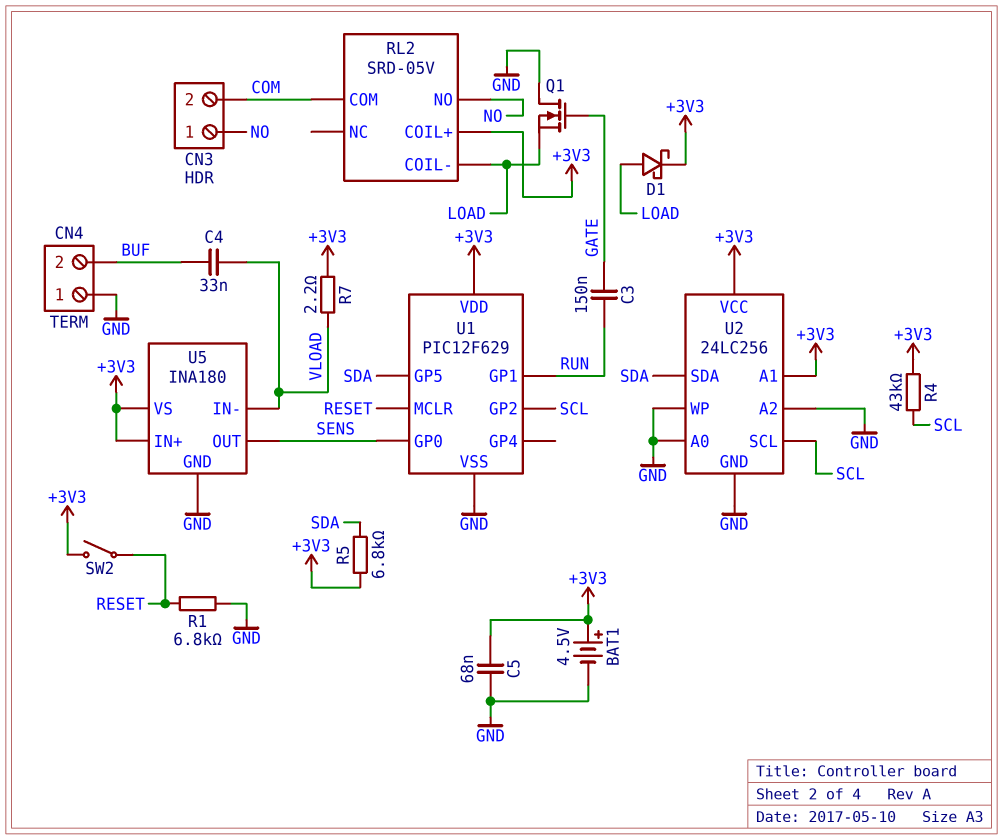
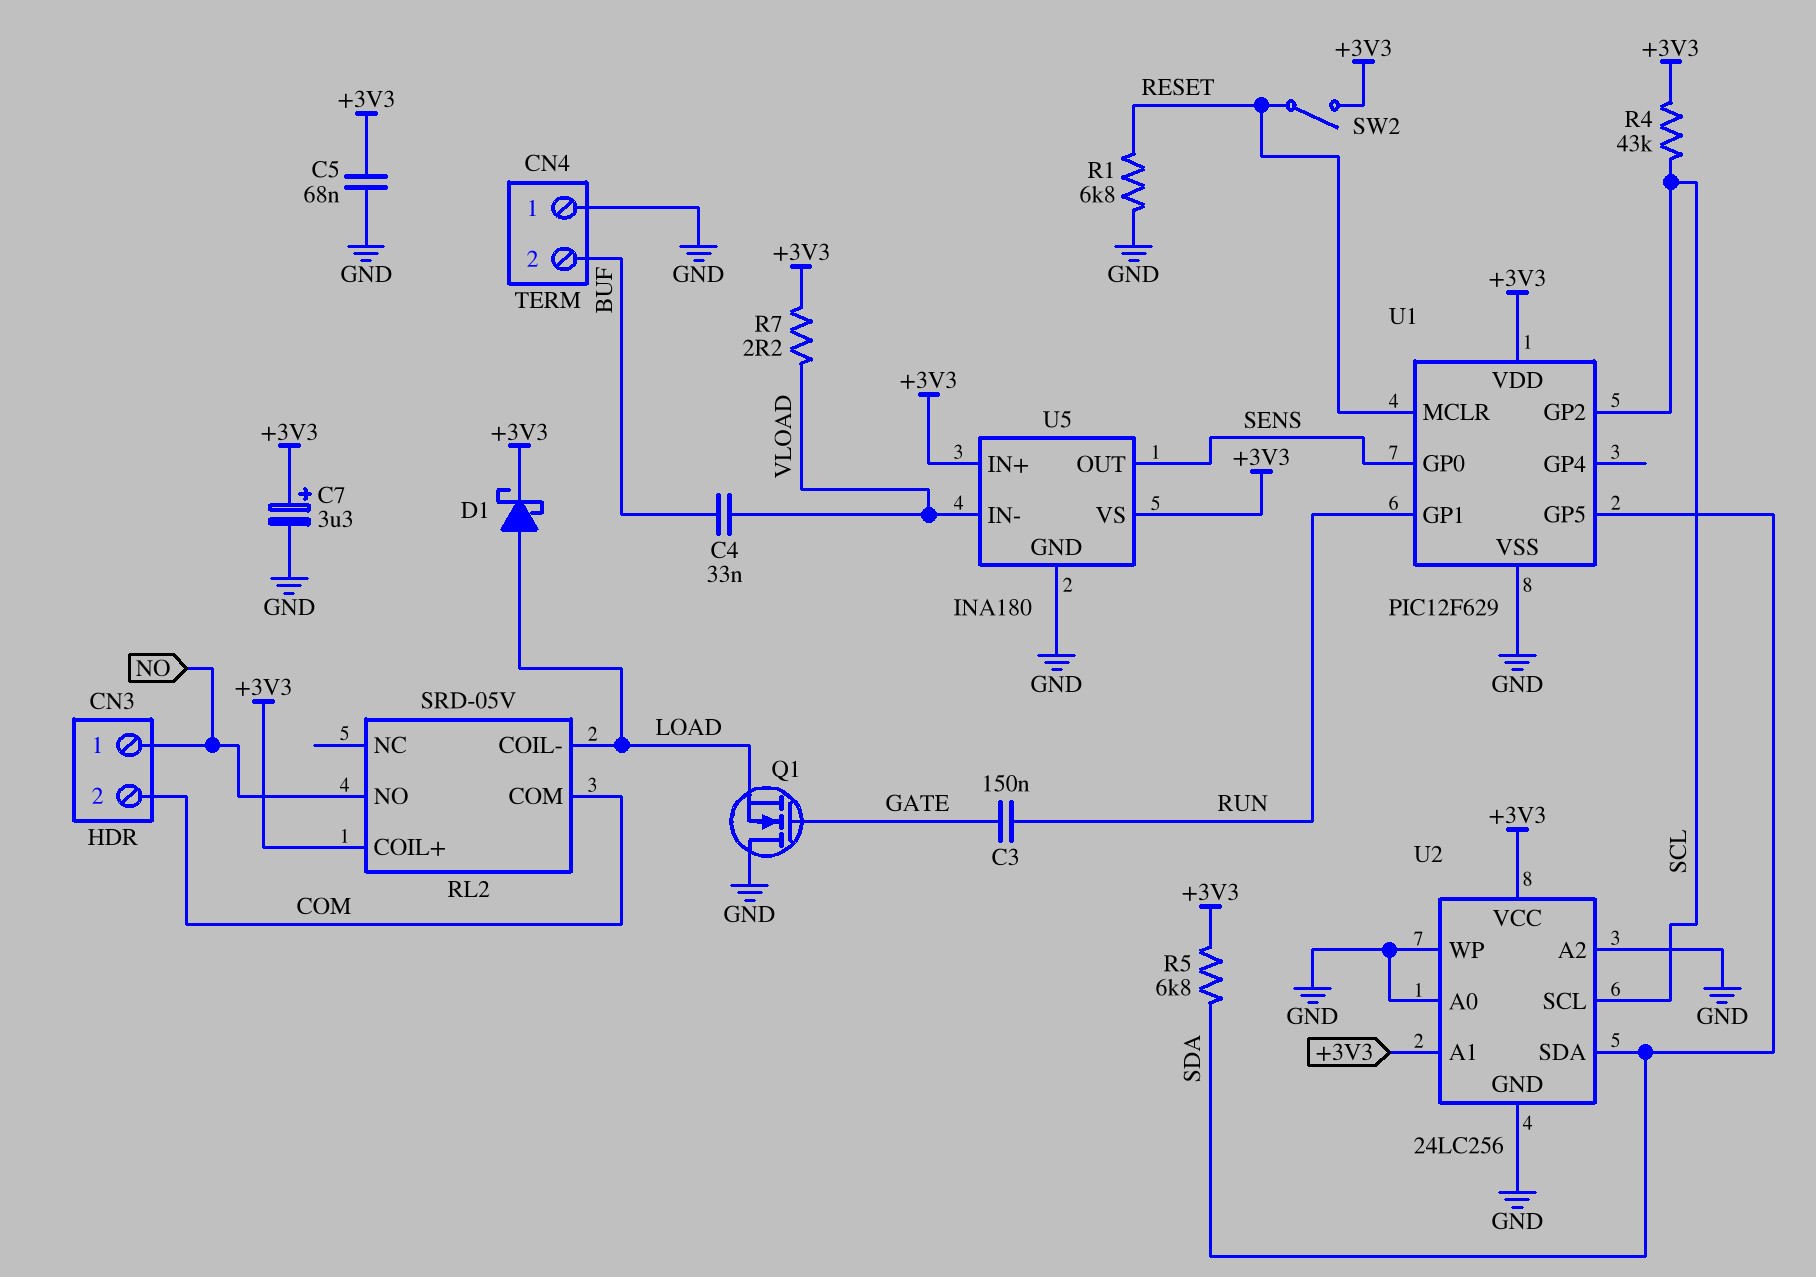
BAT1: 4.5V (plus +3V3, minus GND) -> none
C7: none -> 3.3uF (plus +3V3, minus GND)

